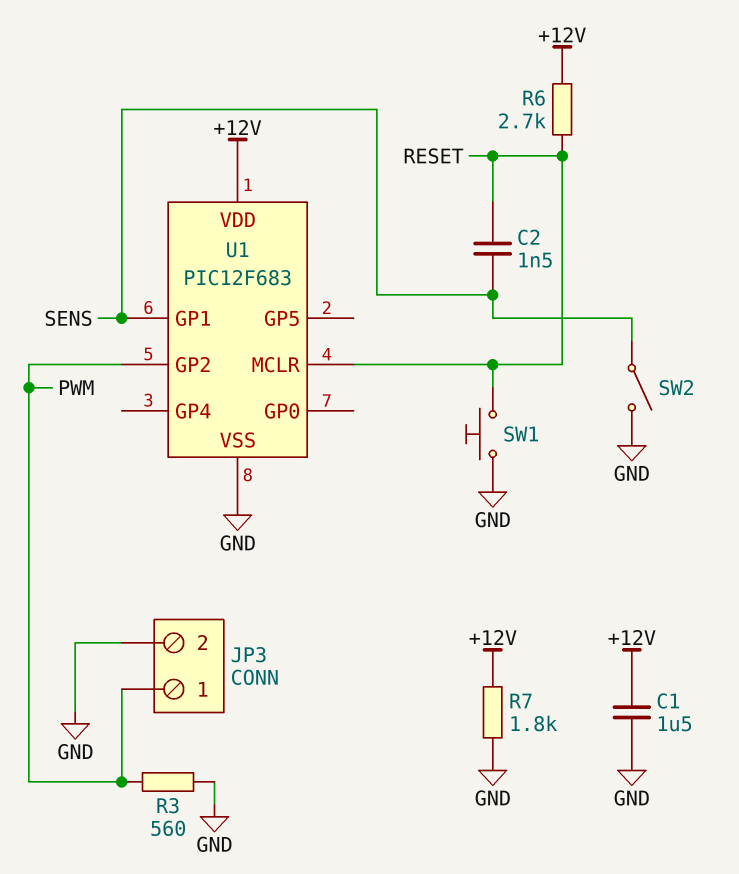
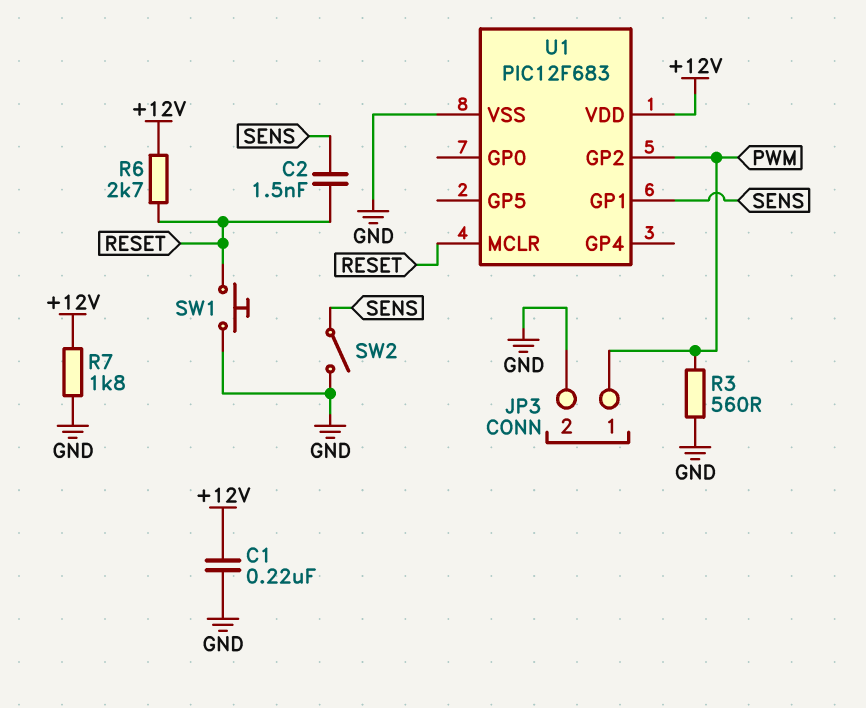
C1: 1.5uF (+12V, GND) -> 220nF (+12V, GND)

